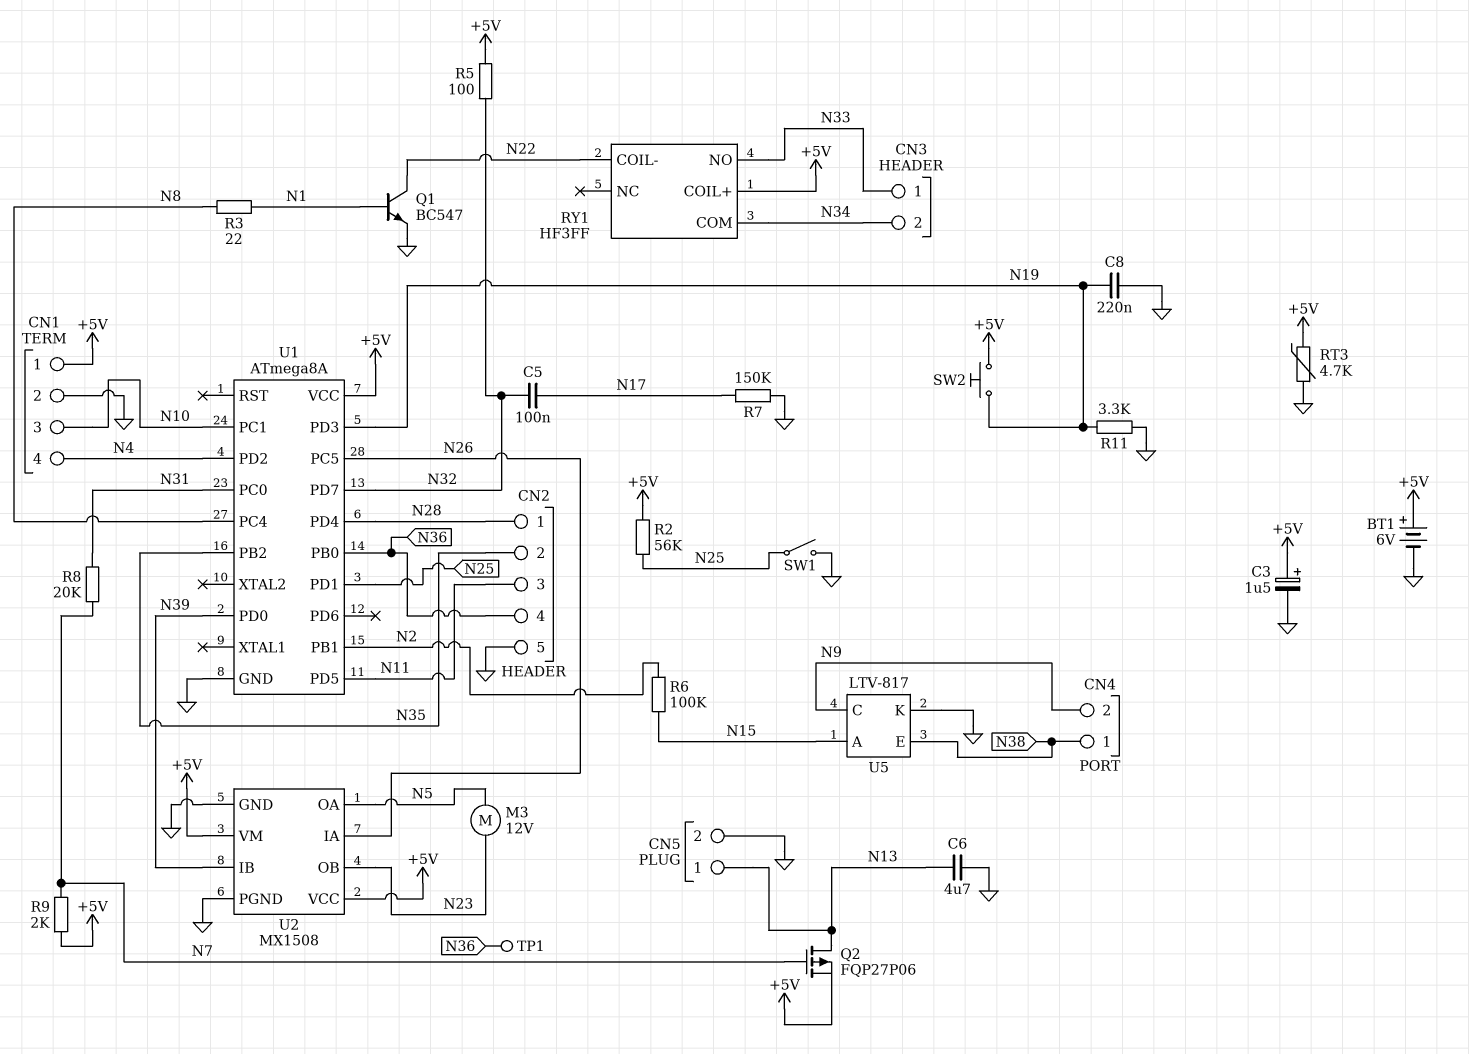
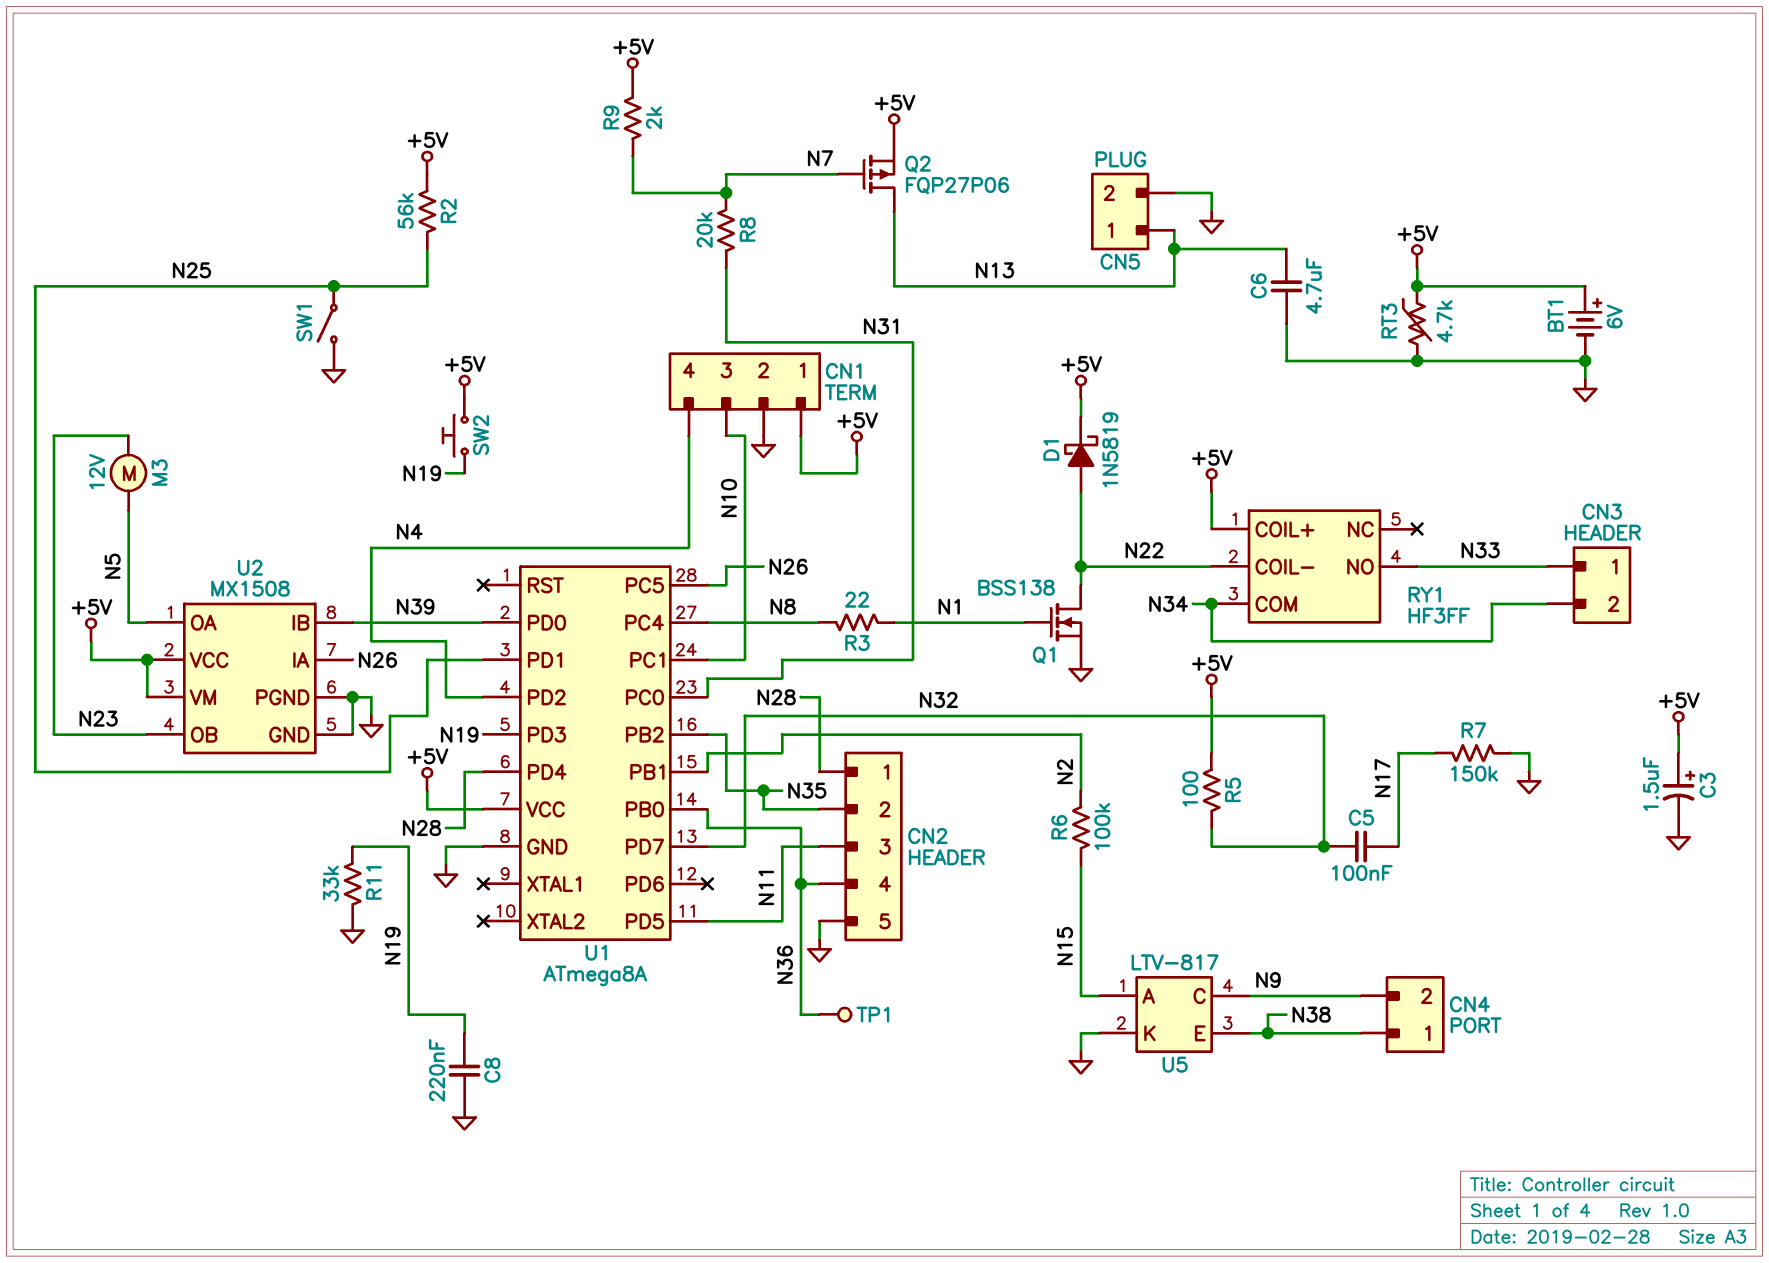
D1: none -> schottky 1N5819 (A N22, K +5V)
Q1: NPN BC547 (B N1, C N22, E GND) -> NMOS BSS138 (G N1, D N22, S GND)
R11: 3.3k (GND, N19) -> 33k (GND, N19)

